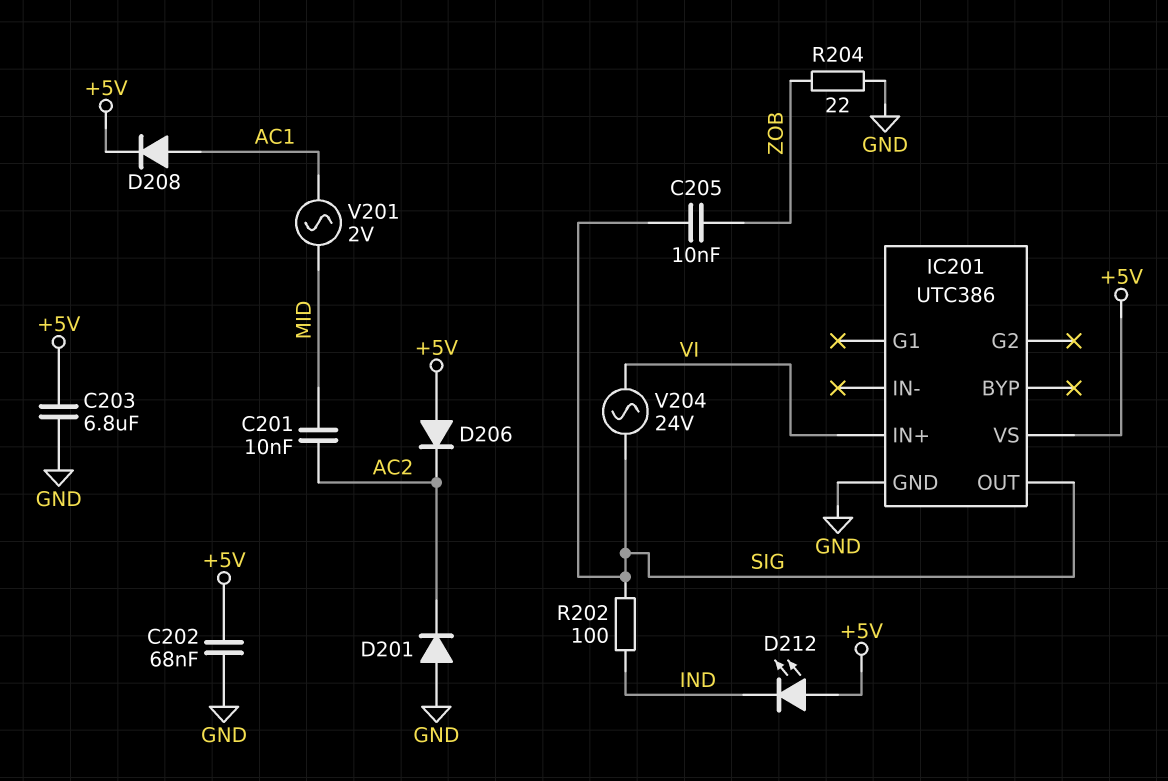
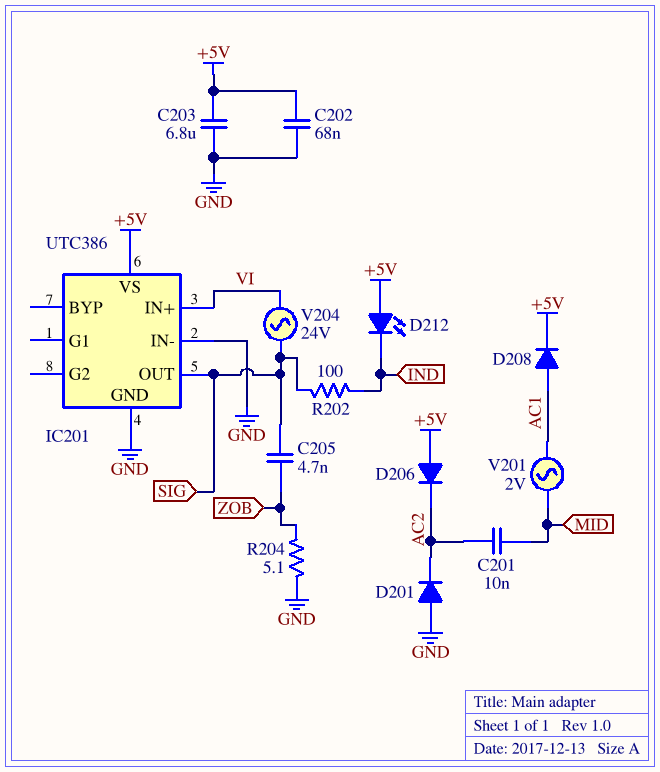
C205: 10nF (SIG, ZOB) -> 4.7nF (SIG, ZOB)
IC201 pin IN-: none -> GND
R204: 22 (GND, ZOB) -> 5.1 (GND, ZOB)

